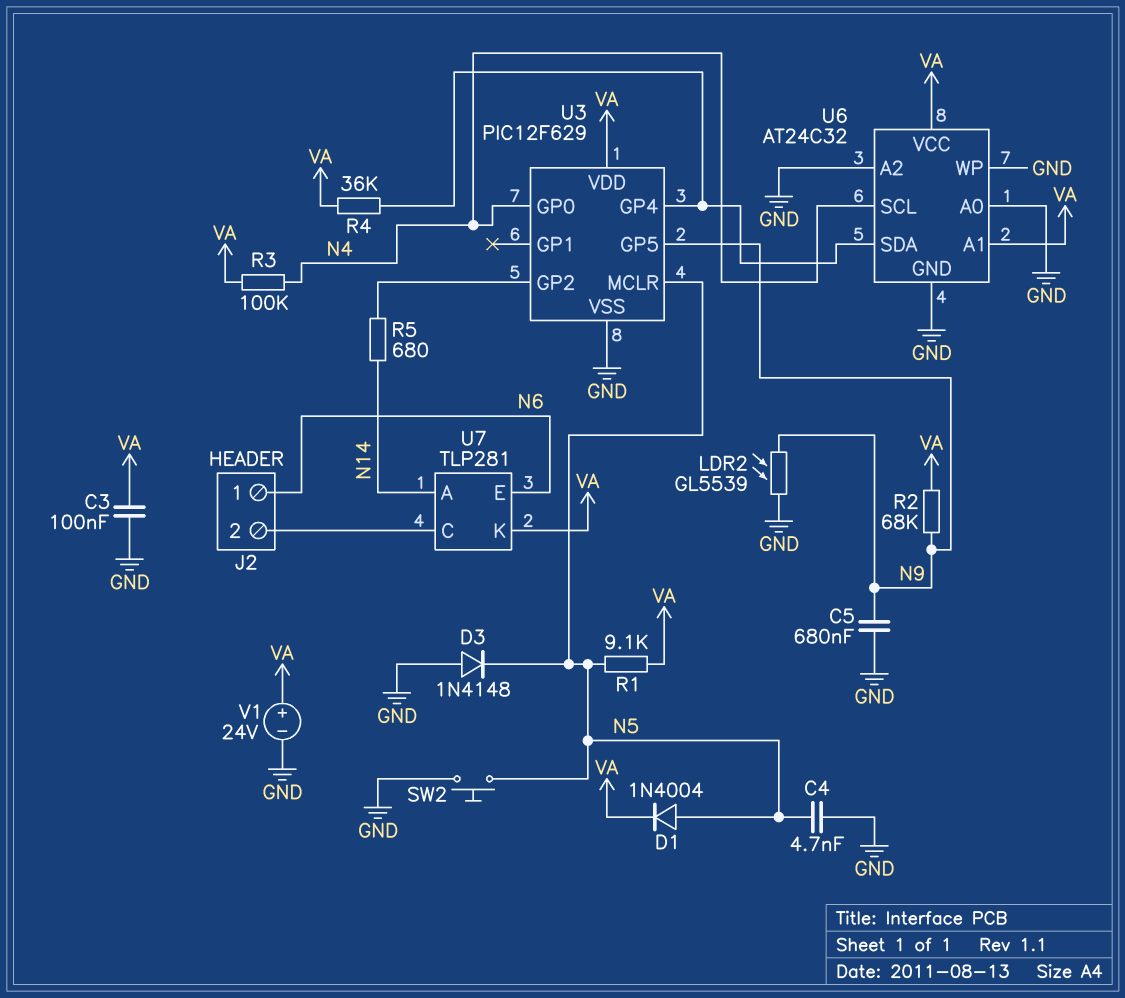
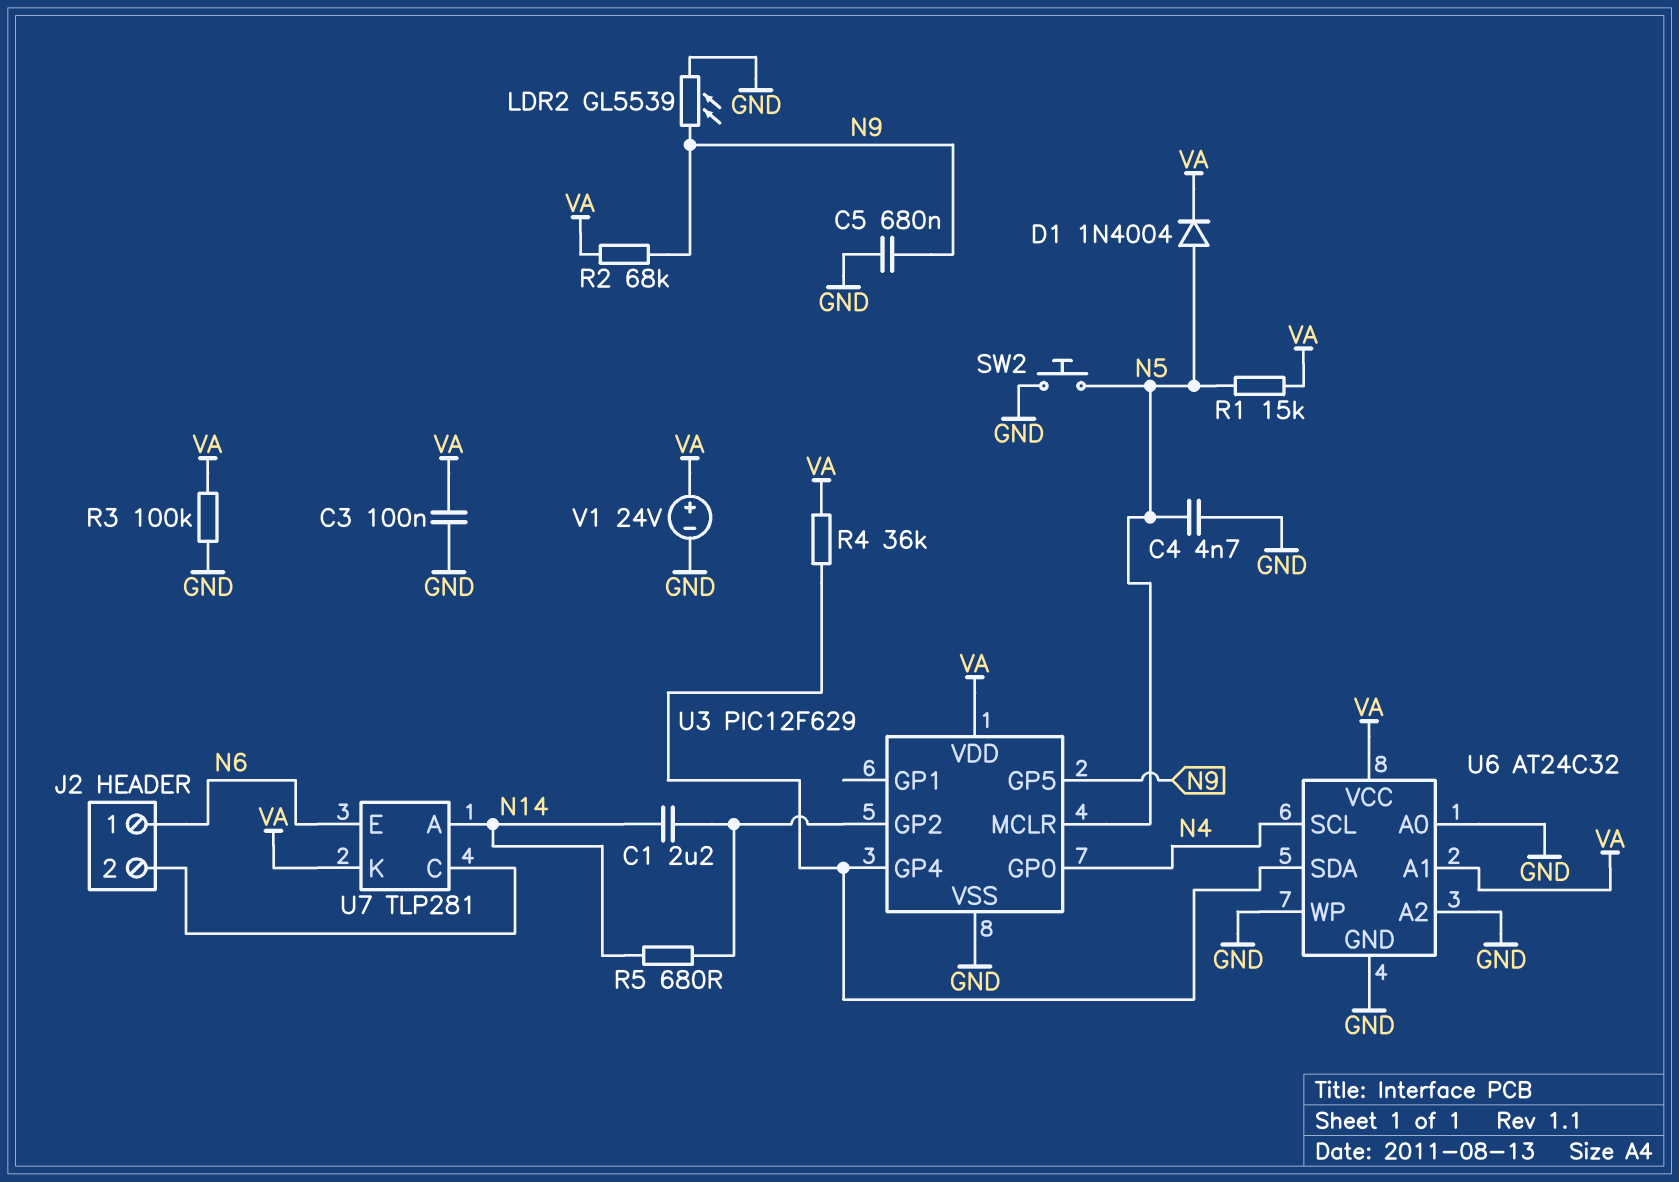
C1: none -> 2.2uF (N14, U3/GP2)
D3: diode 1N4148 (A GND, K N5) -> none
R1: 9.1k (N5, VA) -> 15k (N5, VA)
R3: 100k (N4, VA) -> 100k (GND, VA)

